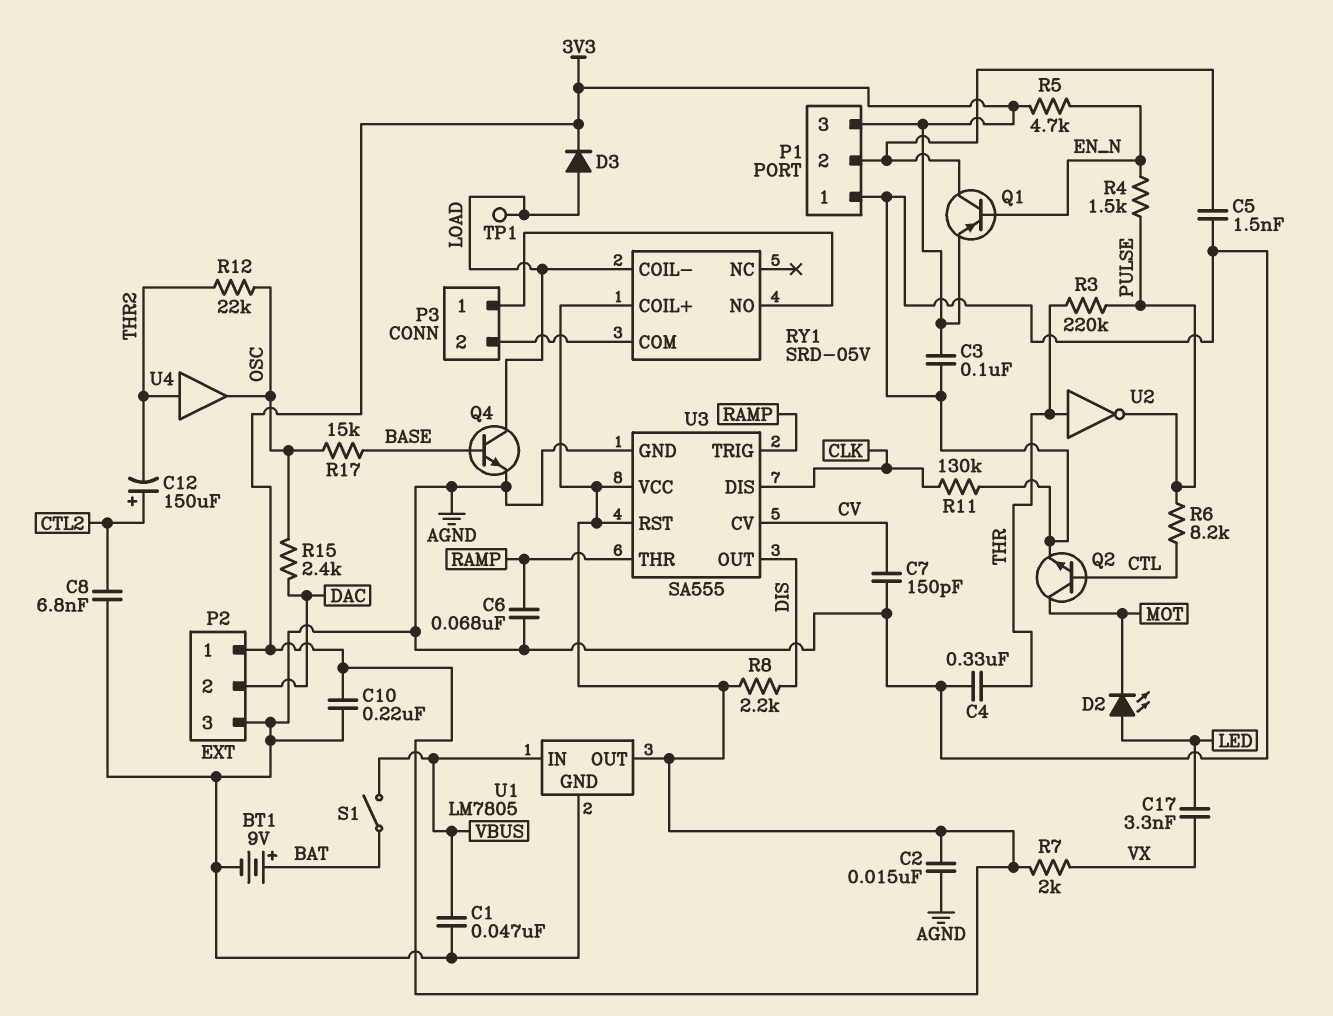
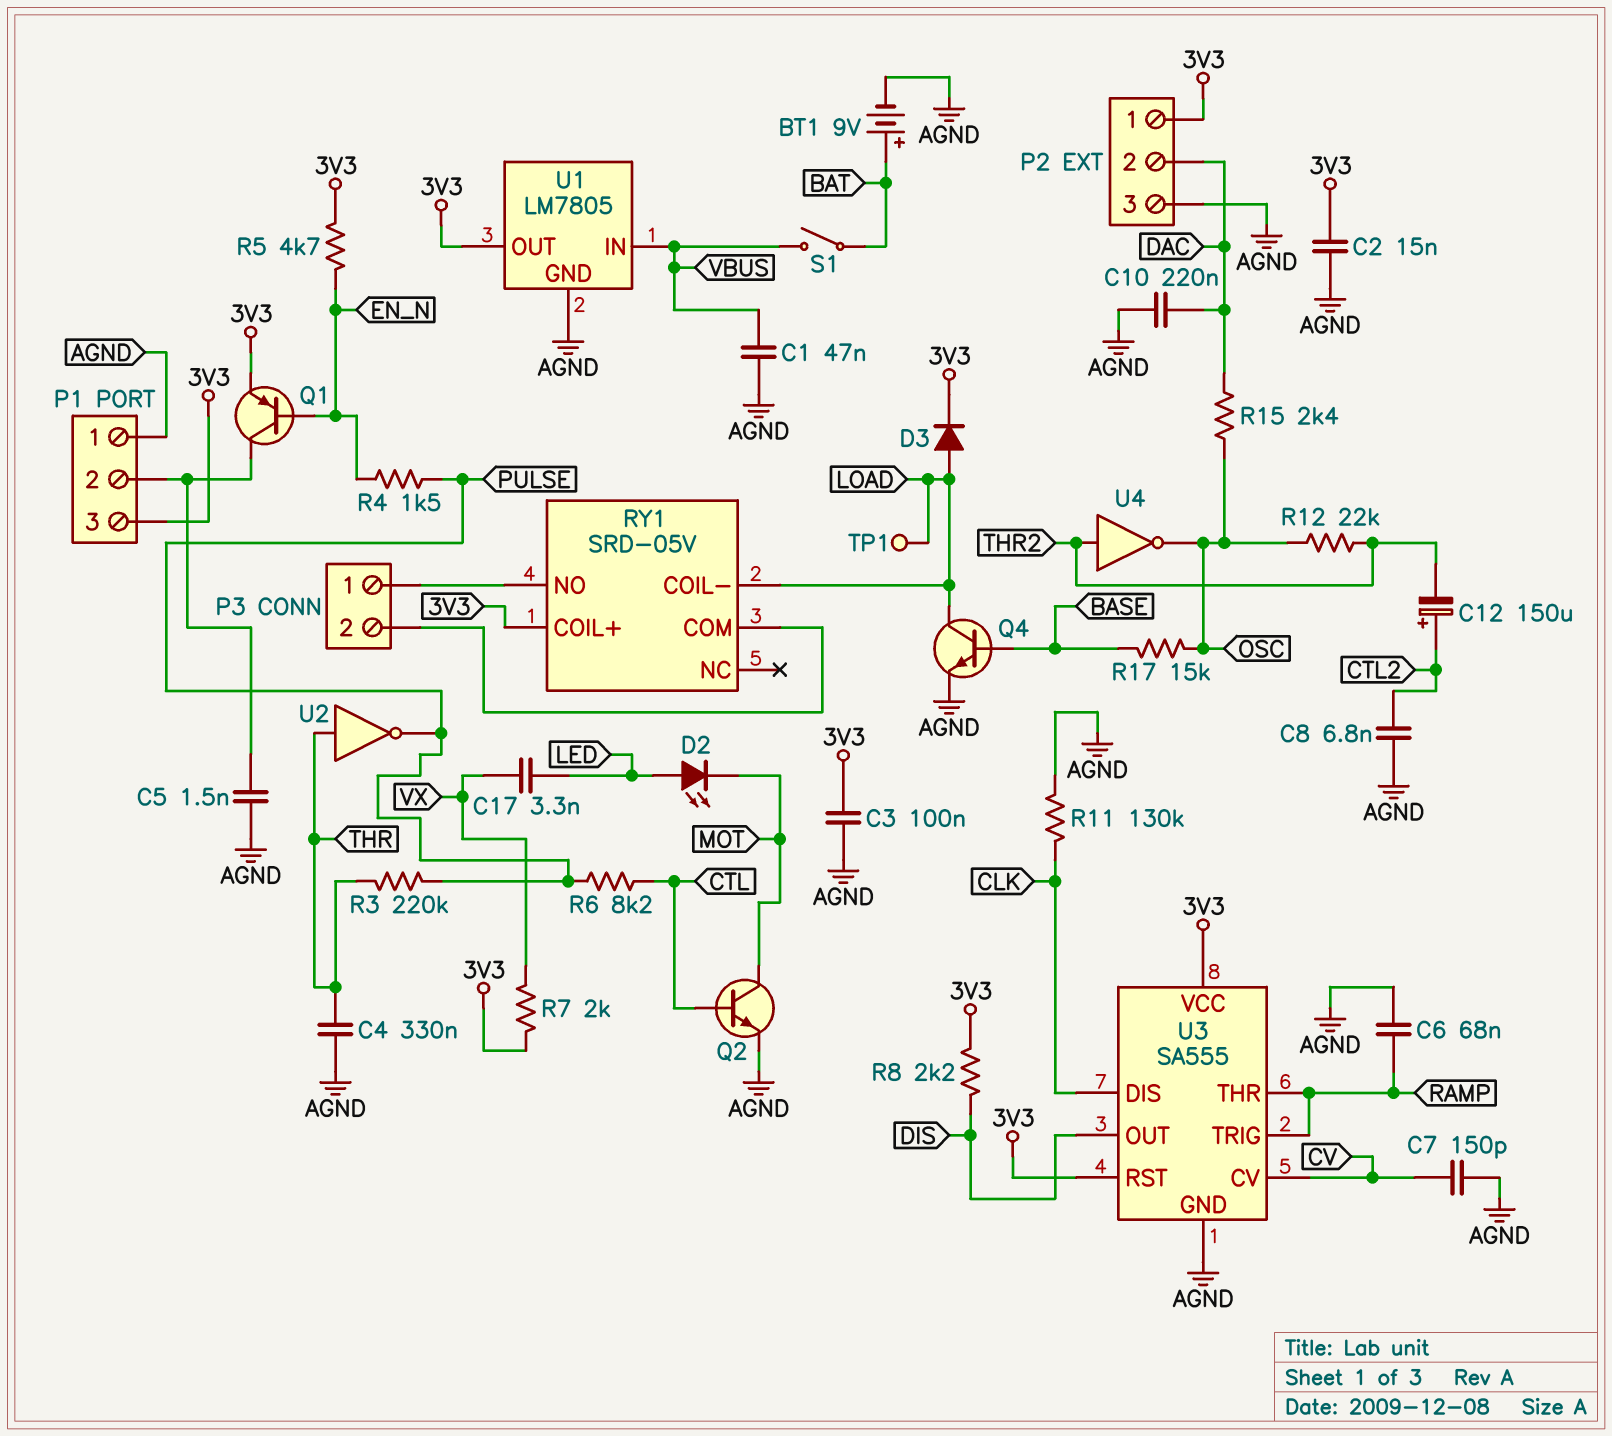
C10: 220nF (3V3, AGND) -> 220nF (AGND, DAC)
U4: buffer (in THR2, out OSC) -> NOT (in THR2, out OSC)

